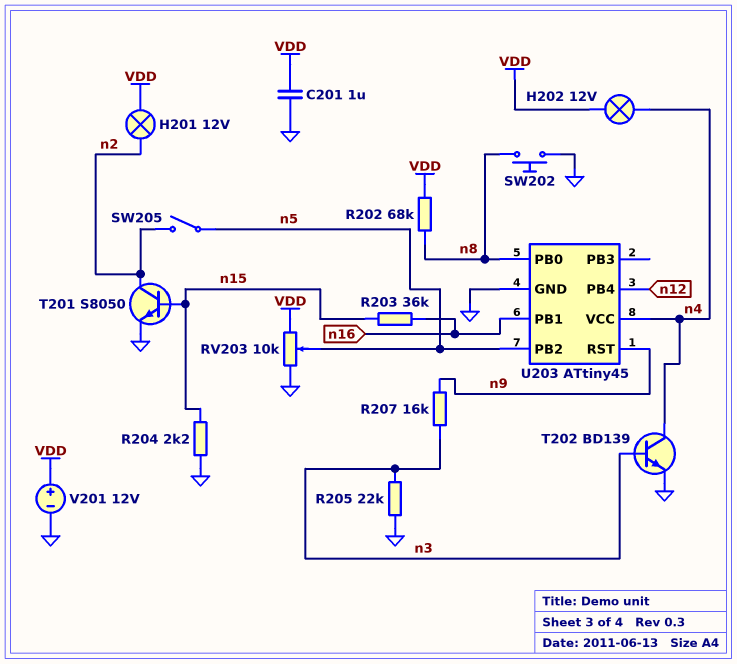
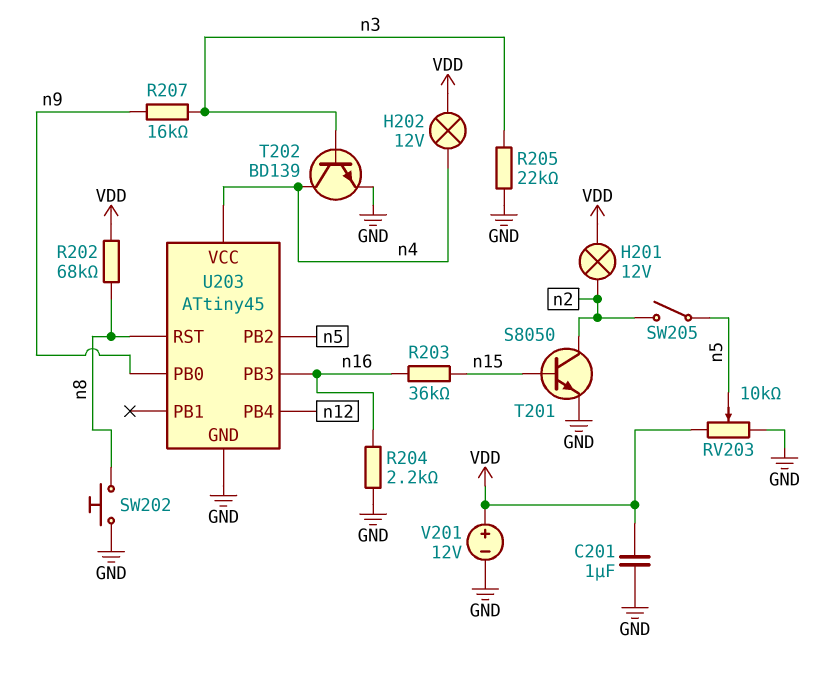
R204: 2.2k (GND, n15) -> 2.2k (GND, n16)
U203 pin PB0: n8 -> n9
U203 pin PB1: n16 -> none
U203 pin PB3: none -> n16
U203 pin RST: n9 -> n8

